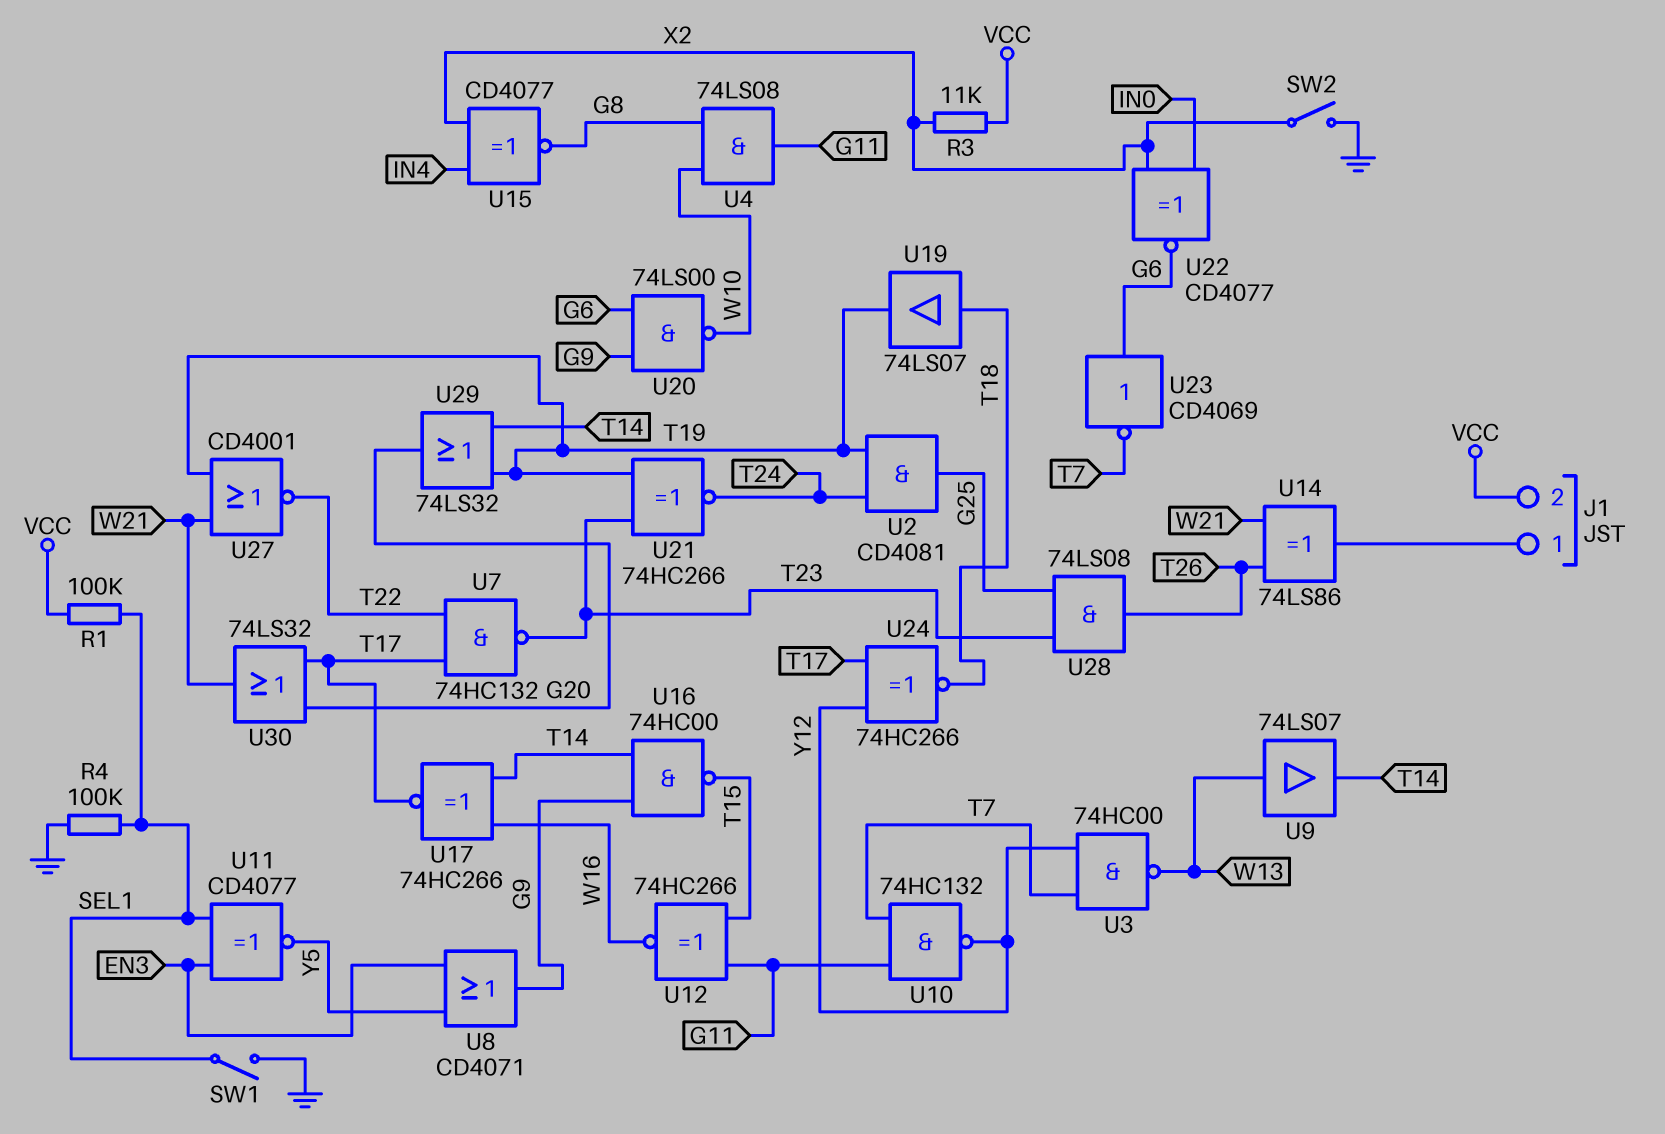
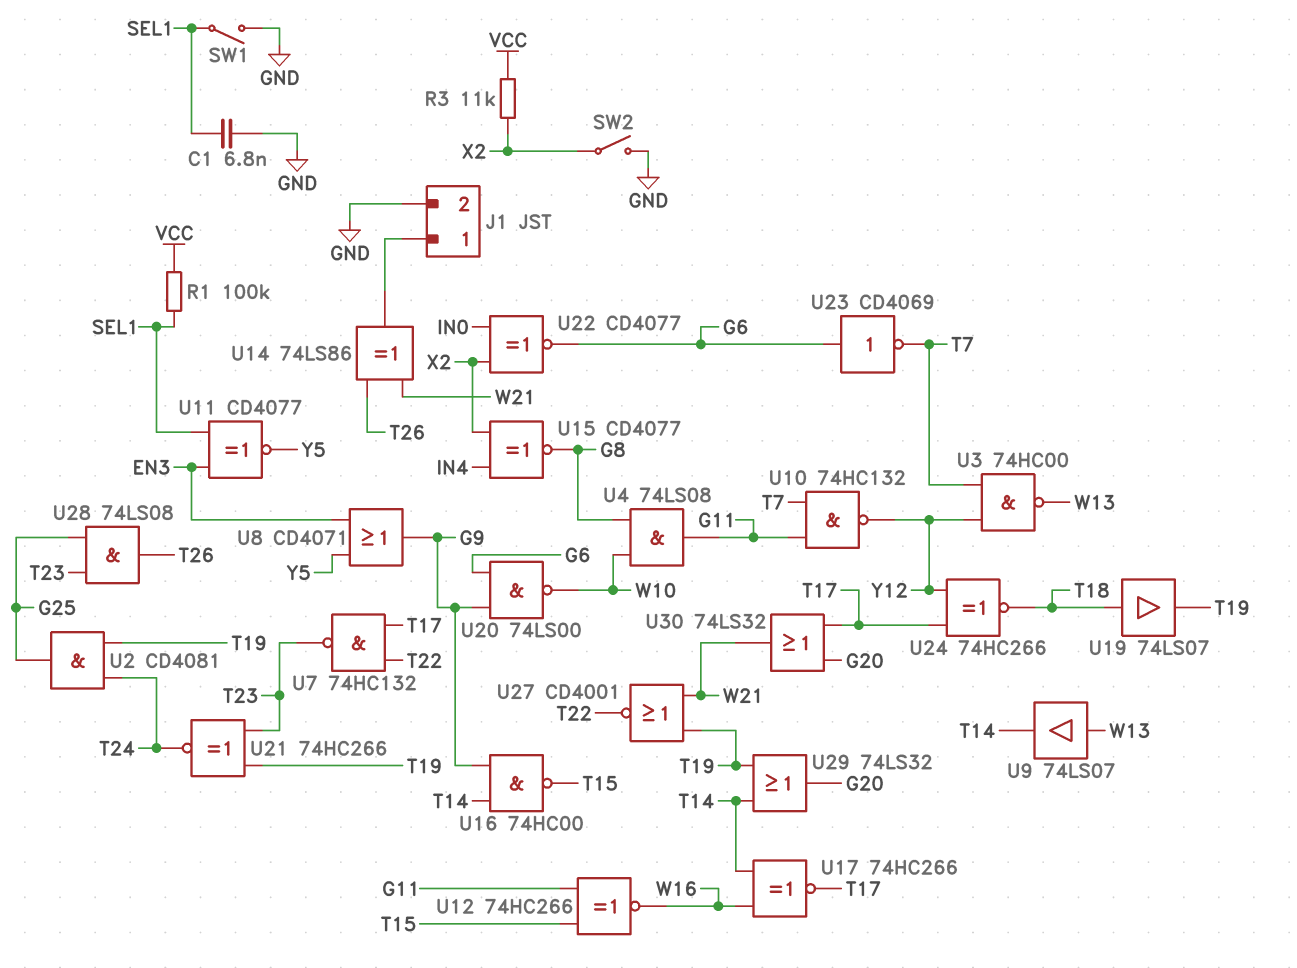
C1: none -> 6.8nF (GND, SEL1)
J1 pin 2: VCC -> GND
R4: 100k (GND, SEL1) -> none

